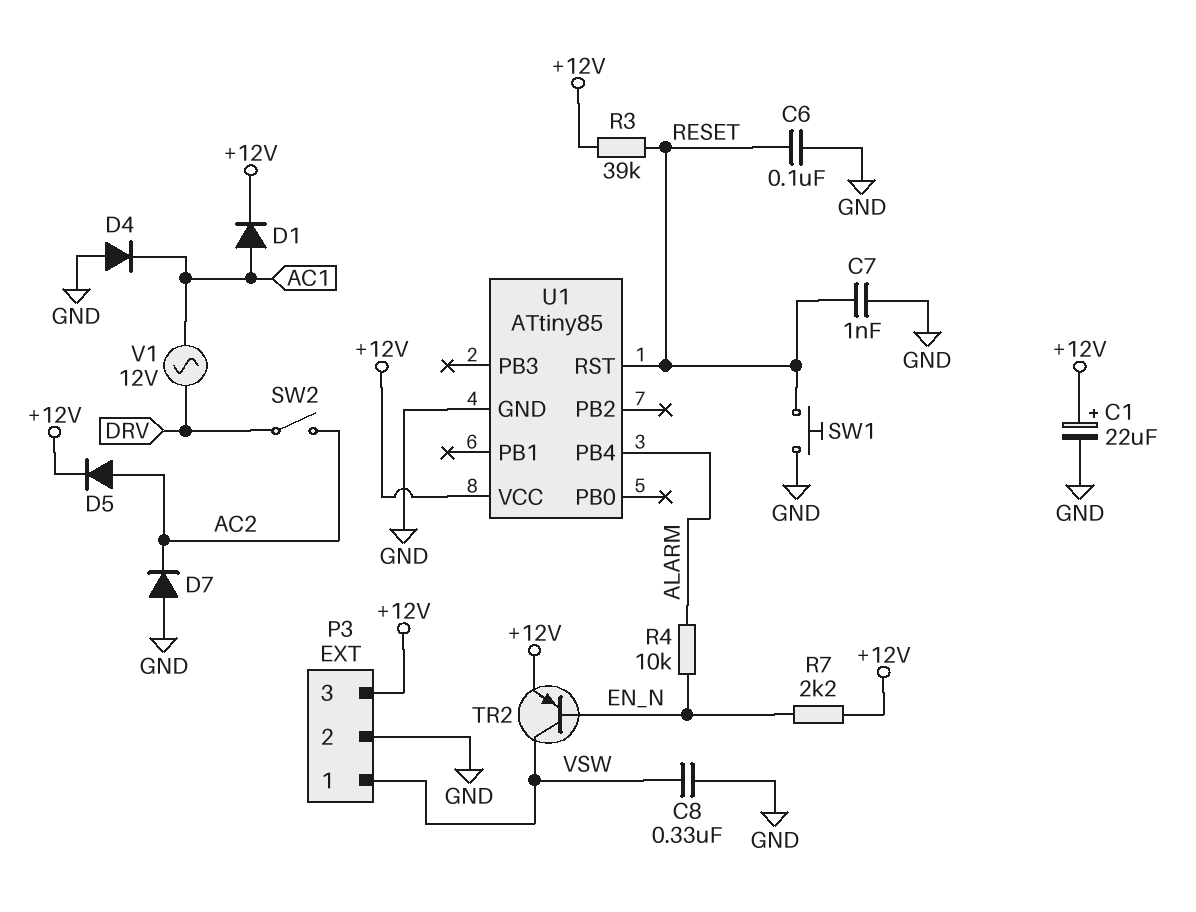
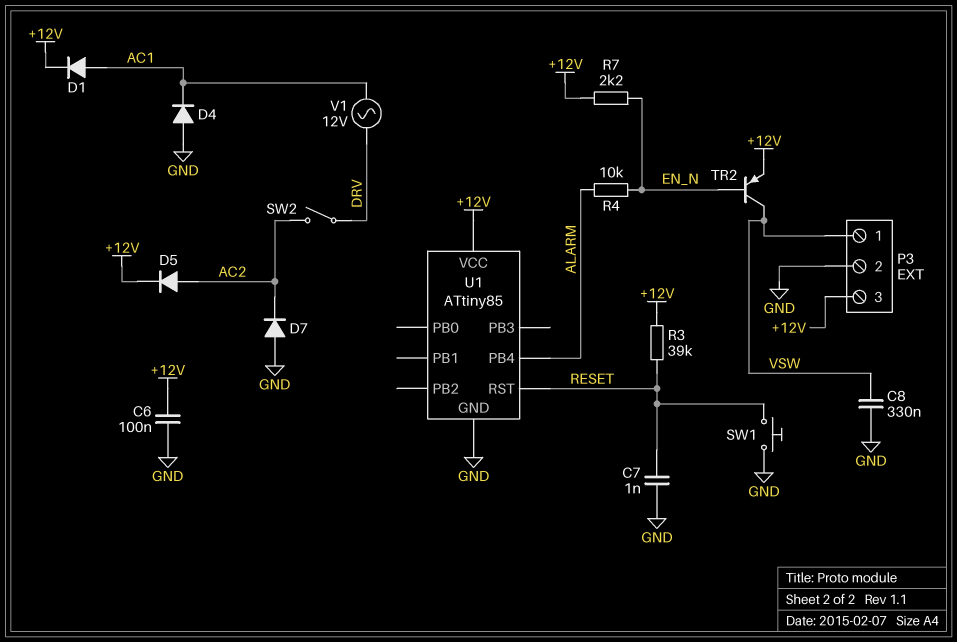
C1: 22uF (plus +12V, minus GND) -> none
C6: 100nF (GND, RESET) -> 100nF (+12V, GND)

